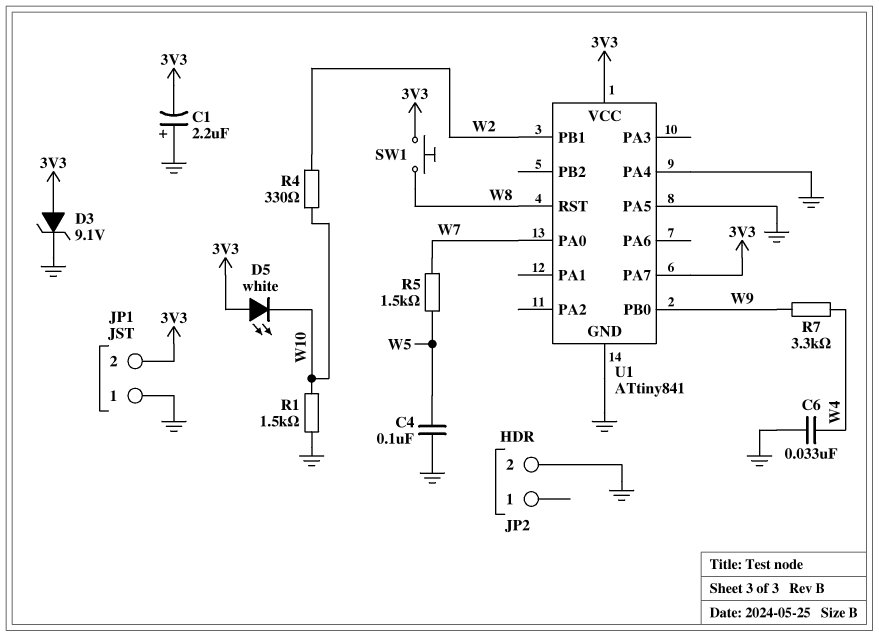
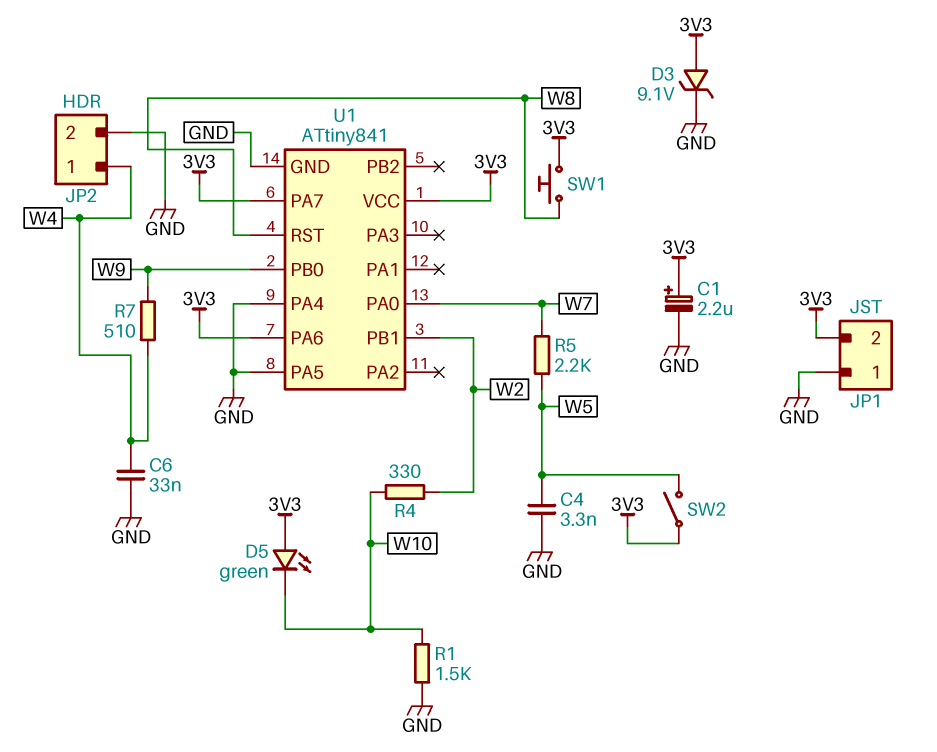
C1: 2.2uF (plus GND, minus 3V3) -> 2.2uF (plus 3V3, minus GND)
C4: 100nF (GND, W5) -> 3.3nF (GND, W5)
D5: LED white (A 3V3, K W10) -> LED green (A 3V3, K W10)
JP2 pin 1: none -> W4
R5: 1.5k (W5, W7) -> 2.2k (W5, W7)
R7: 3.3k (W4, W9) -> 510 (W4, W9)
SW2: none -> switch (3V3, W5)
U1 pin PA6: none -> 3V3

